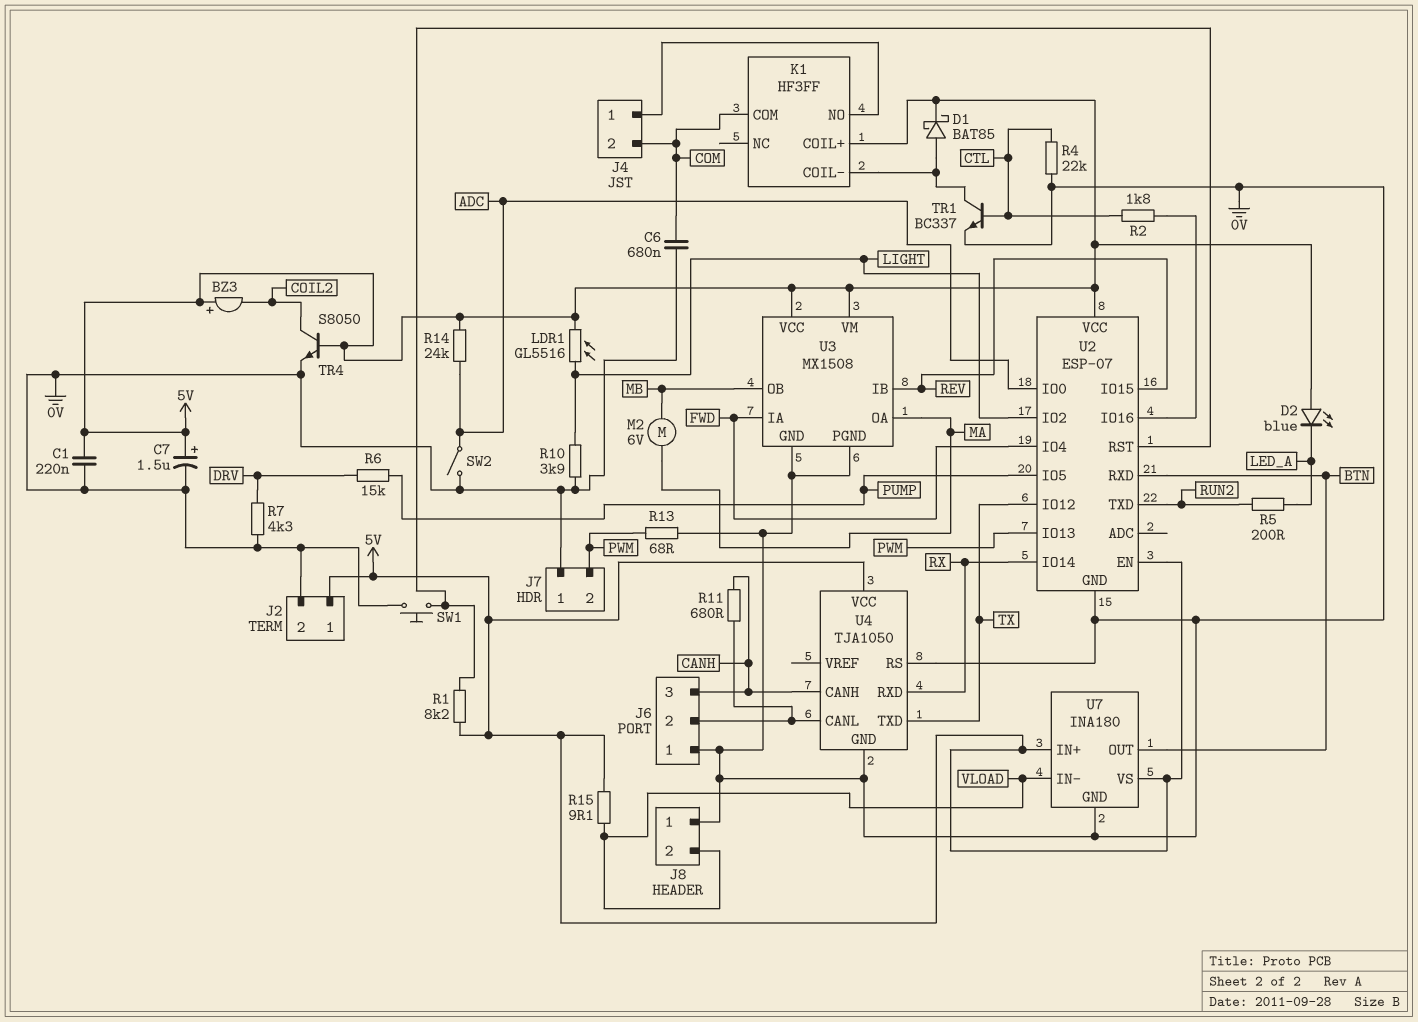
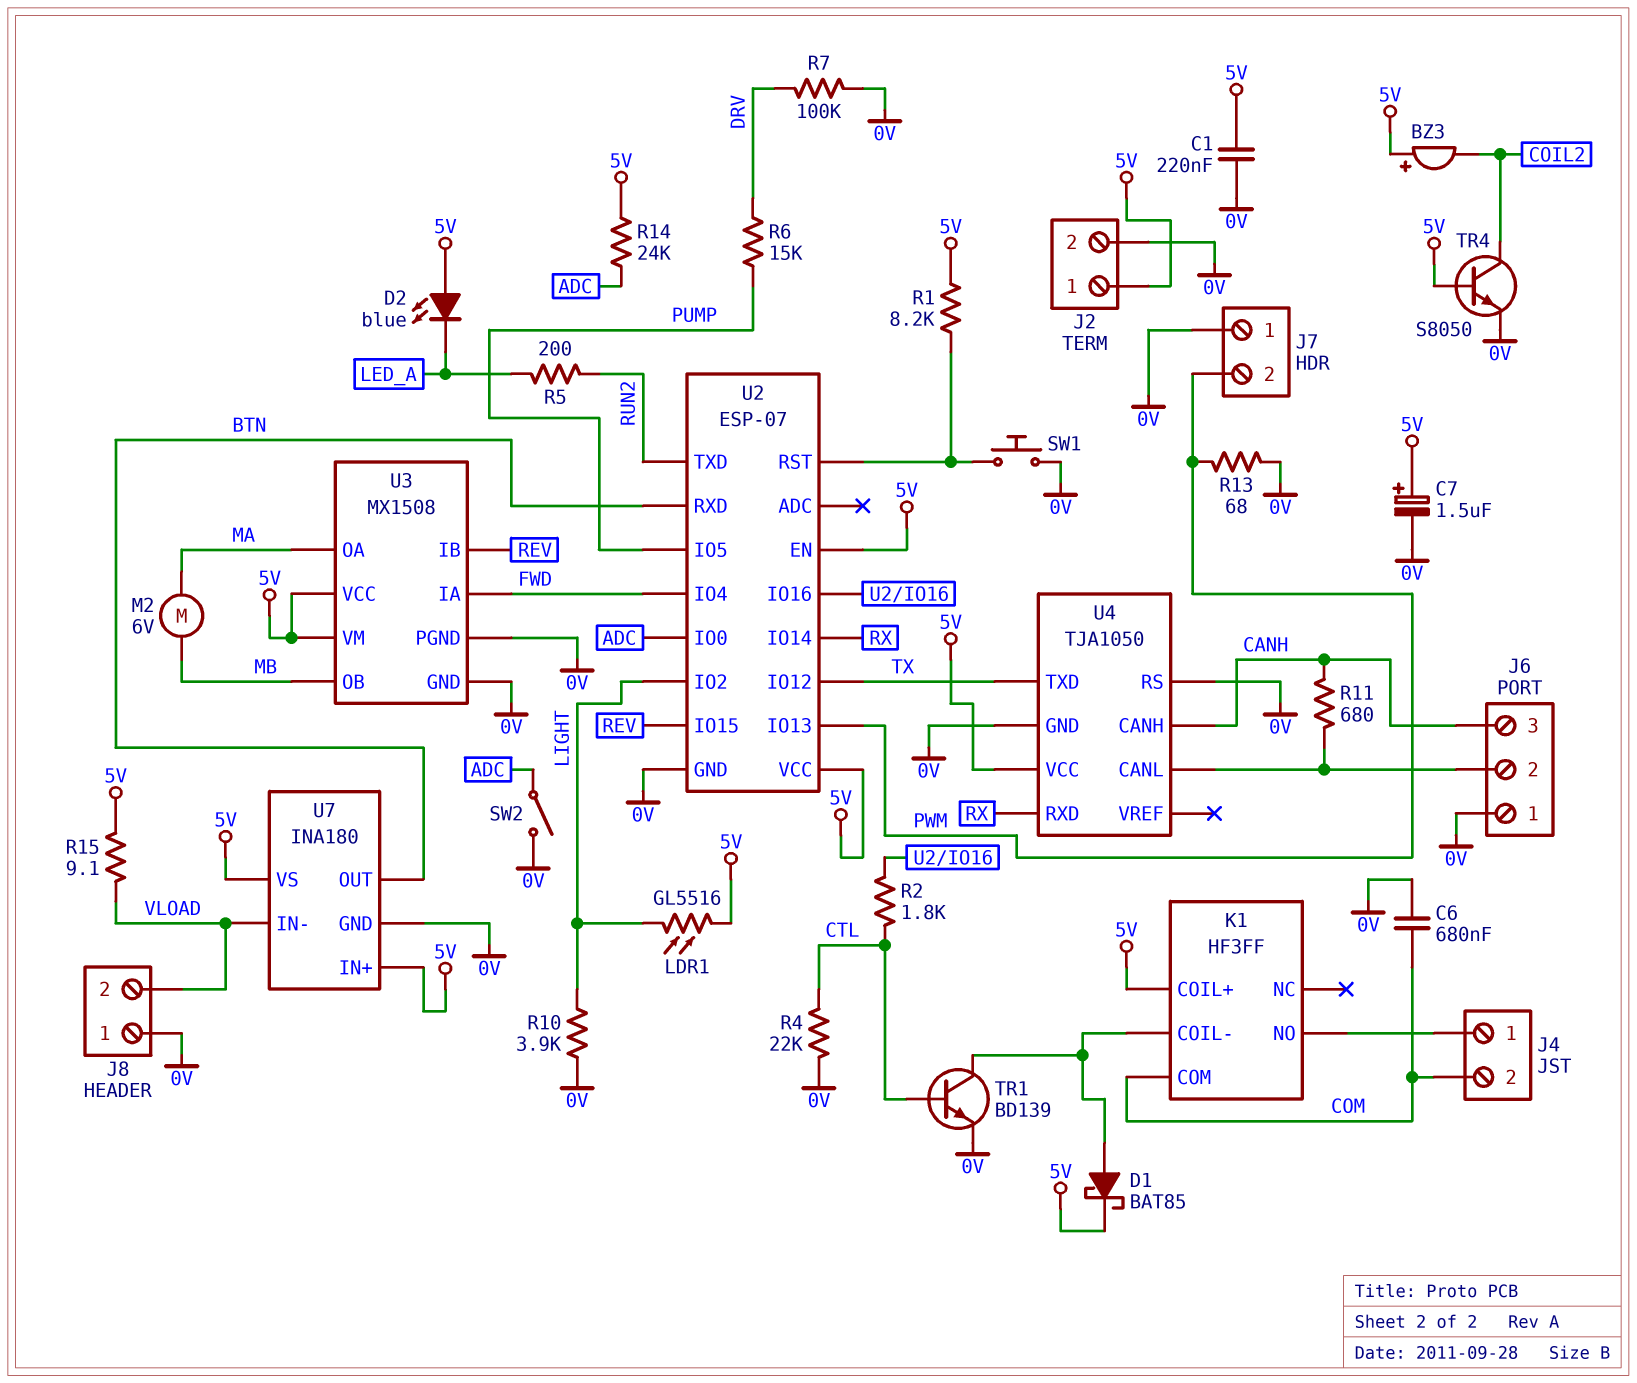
R7: 4.3k (0V, DRV) -> 100k (0V, DRV)
TR1: NPN BC337 (B CTL, C K1/COIL-, E 0V) -> NPN BD139 (B CTL, C K1/COIL-, E 0V)

